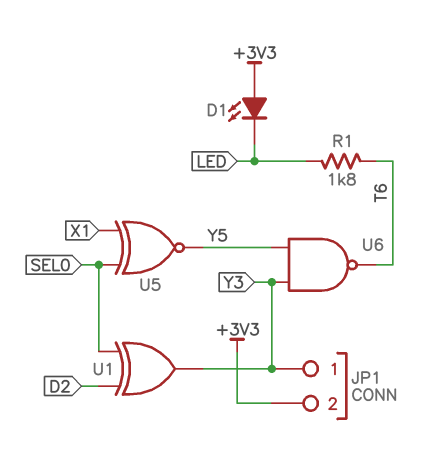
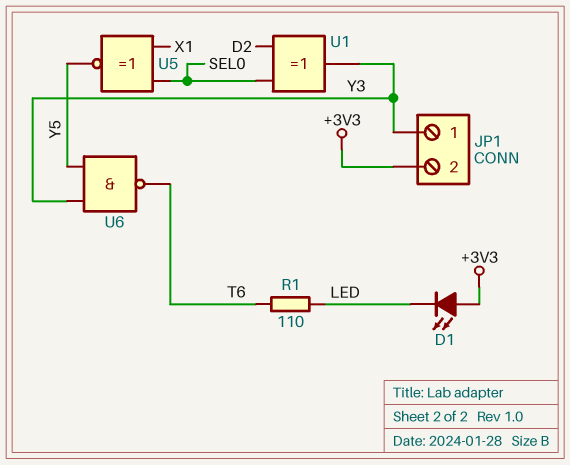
R1: 1.8k (LED, T6) -> 110 (LED, T6)

